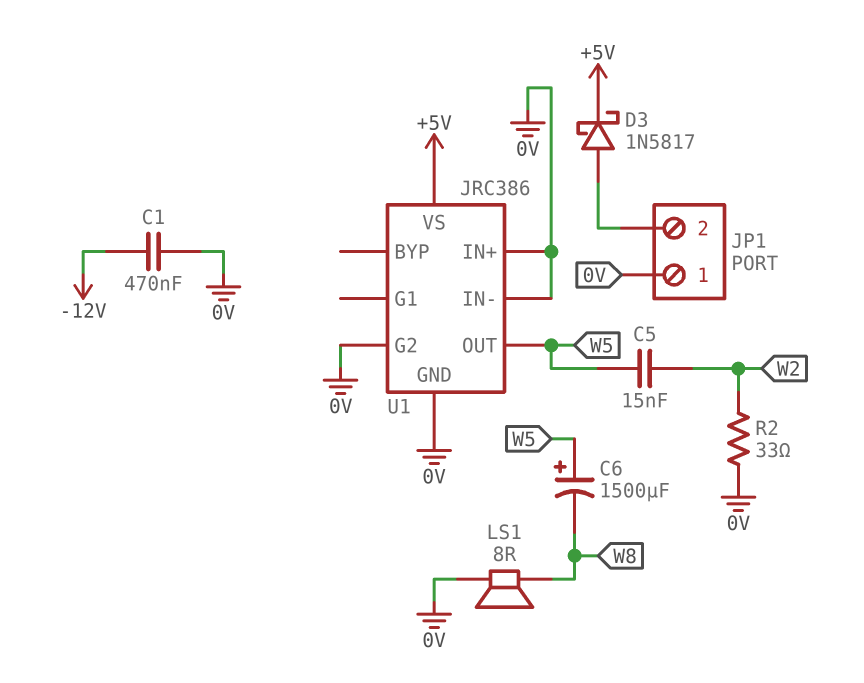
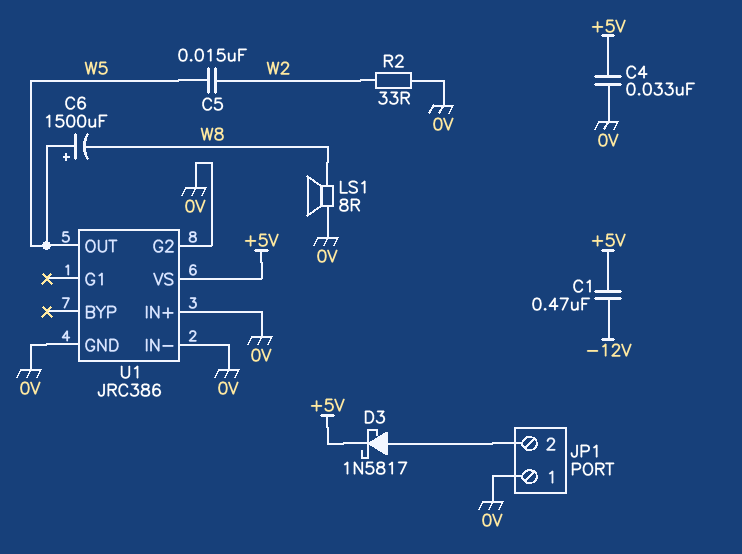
C1: 470nF (-12V, 0V) -> 470nF (+5V, -12V)
C4: none -> 33nF (+5V, 0V)

